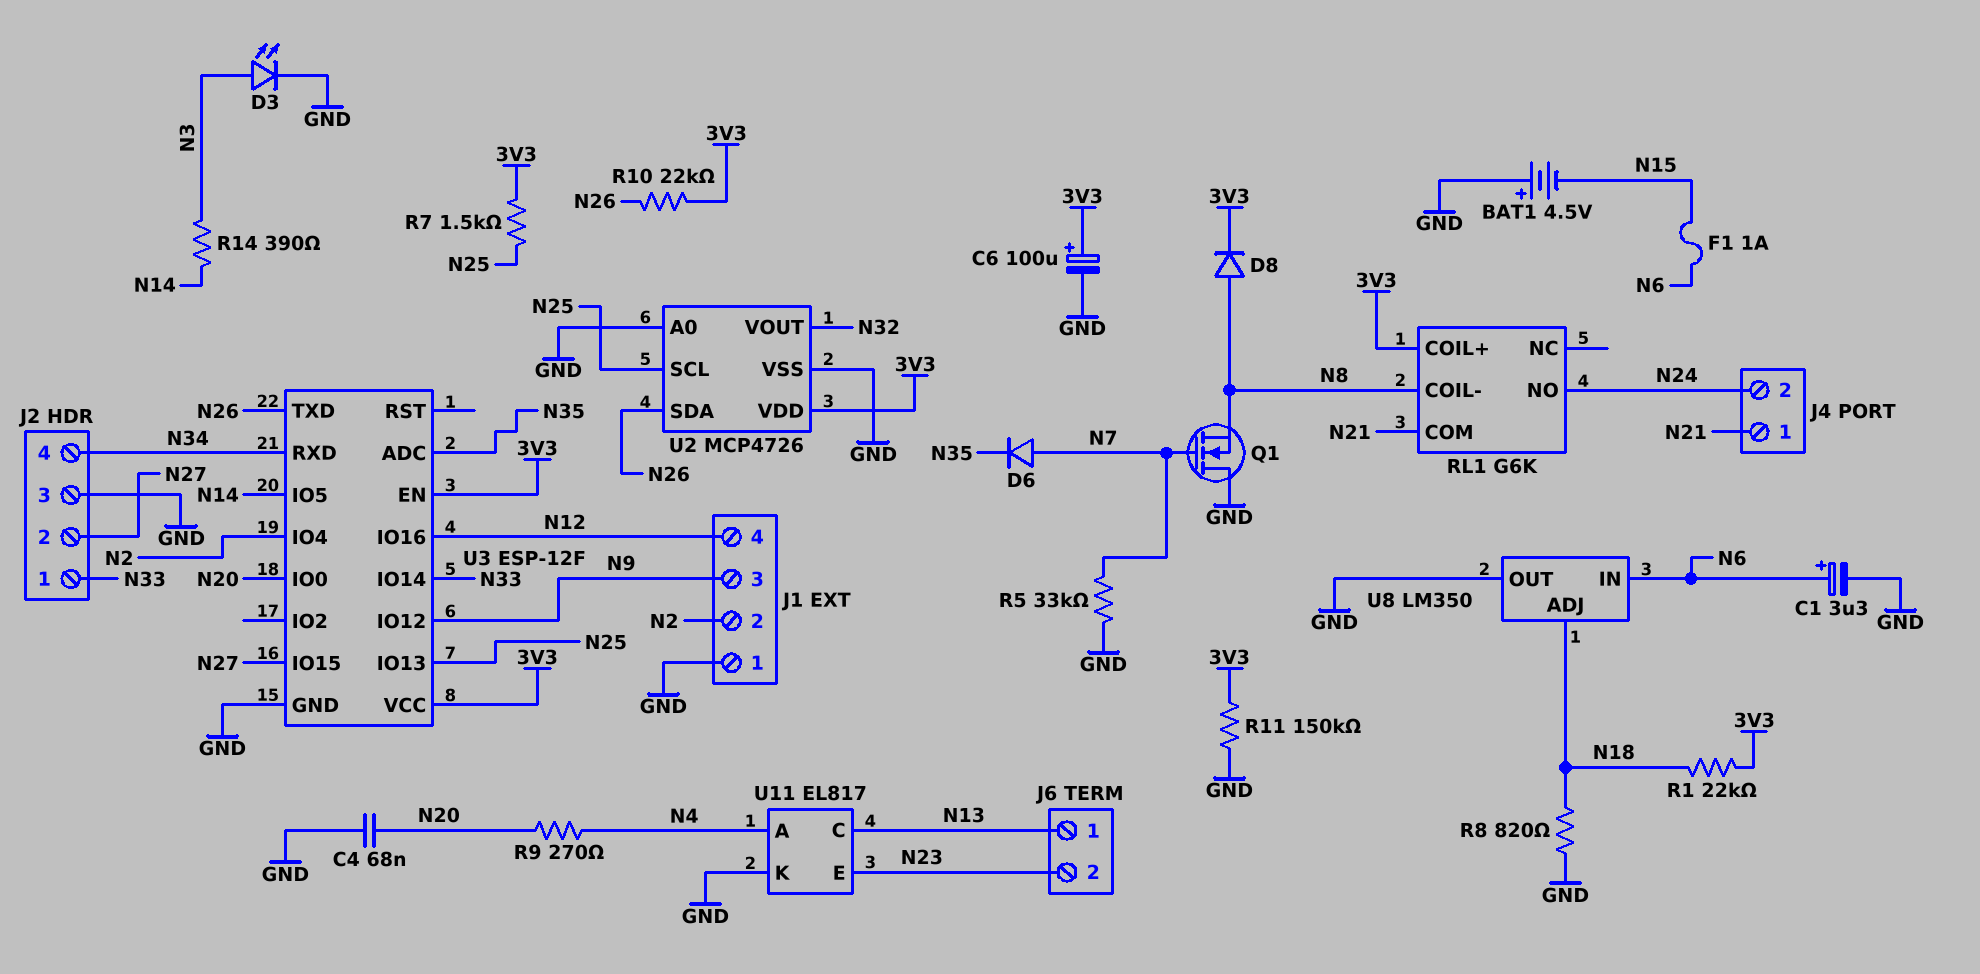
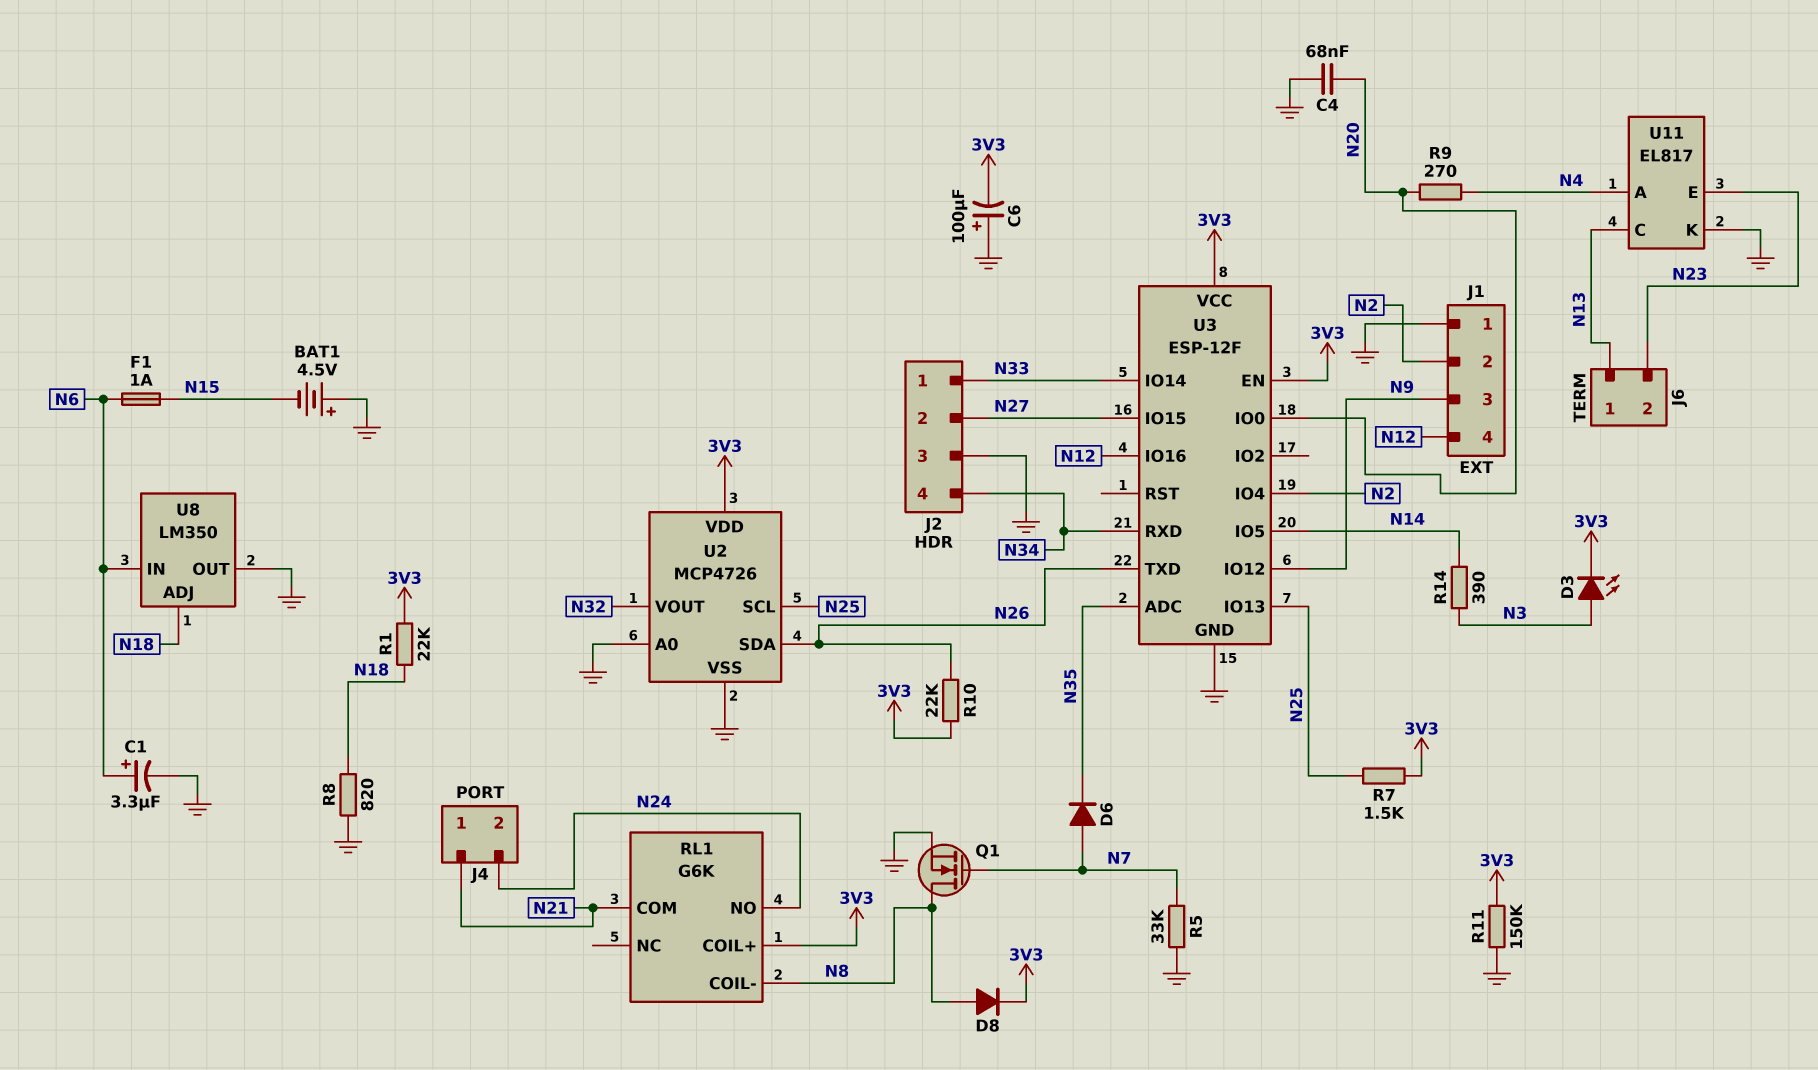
C6: 100uF (plus 3V3, minus GND) -> 100uF (plus GND, minus 3V3)
D3: LED (A N3, K GND) -> LED (A N3, K 3V3)
Q1: NMOS (G N7, D GND, S N8) -> NMOS (G N7, D N8, S GND)

